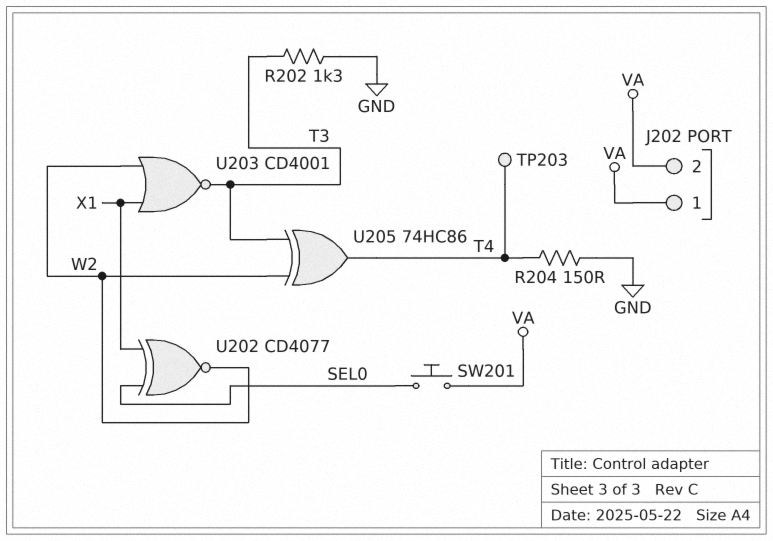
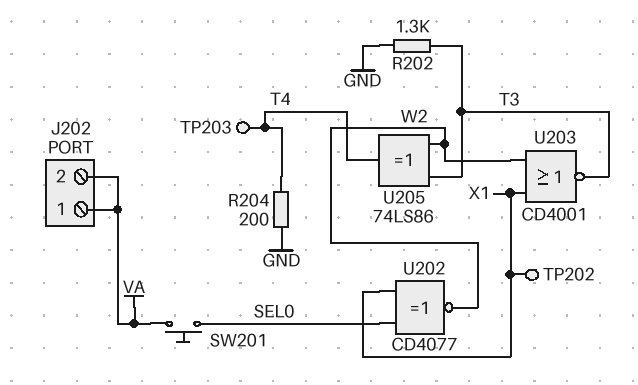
R204: 150 (GND, T4) -> 200 (GND, T4)
TP202: none -> test point (X1)
U205: XOR 74HC86 (in T3, in W2, out T4) -> XOR 74LS86 (in T3, in W2, out T4)

